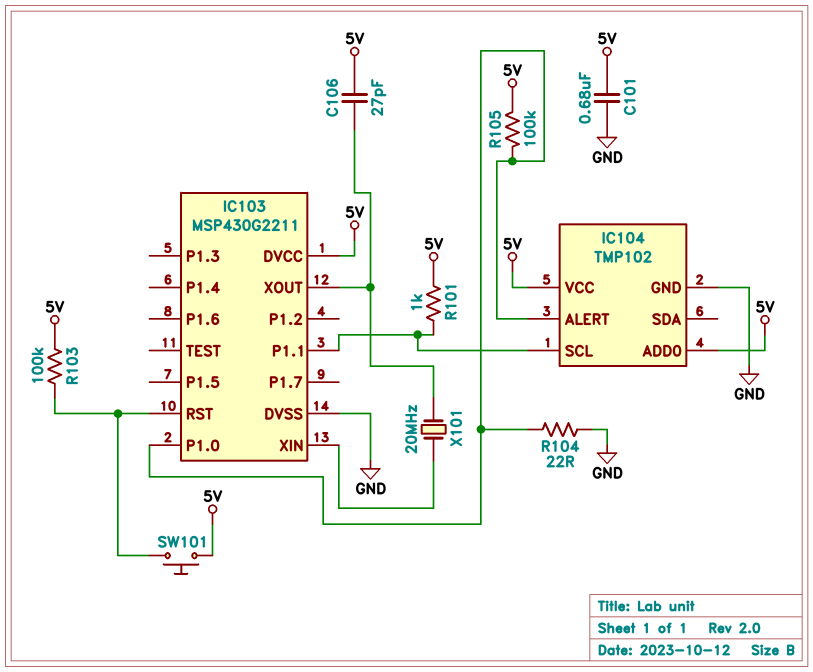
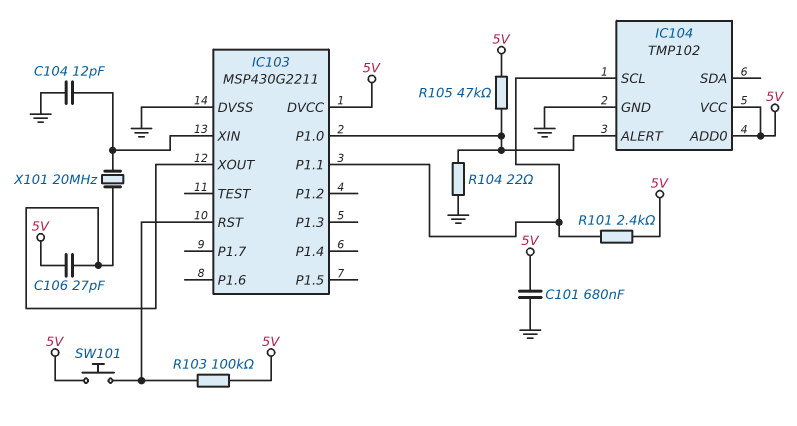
C104: none -> 12pF (GND, IC103/XIN)
R101: 1k (5V, IC103/P1.1) -> 2.4k (5V, IC103/P1.1)
R105: 100k (5V, IC103/P1.0) -> 47k (5V, IC103/P1.0)

